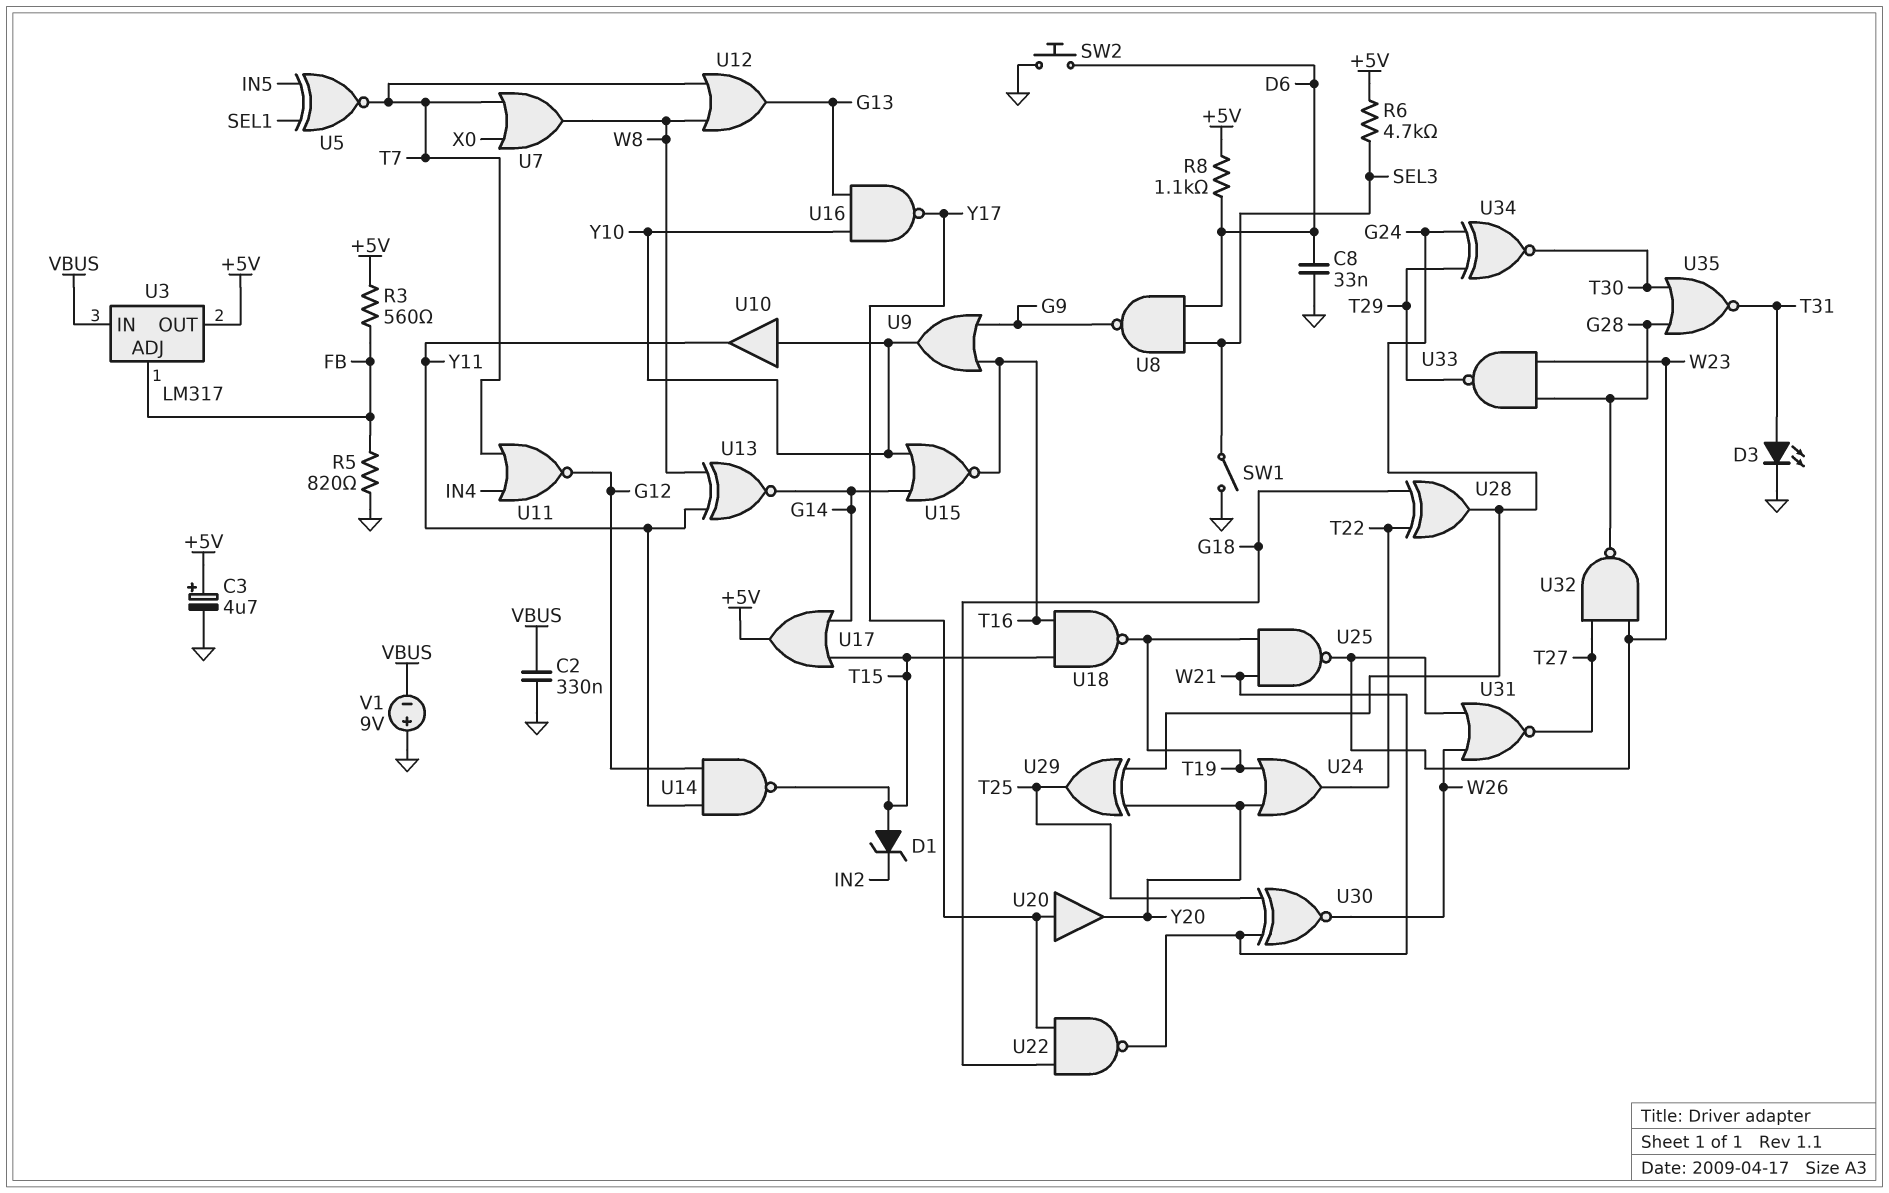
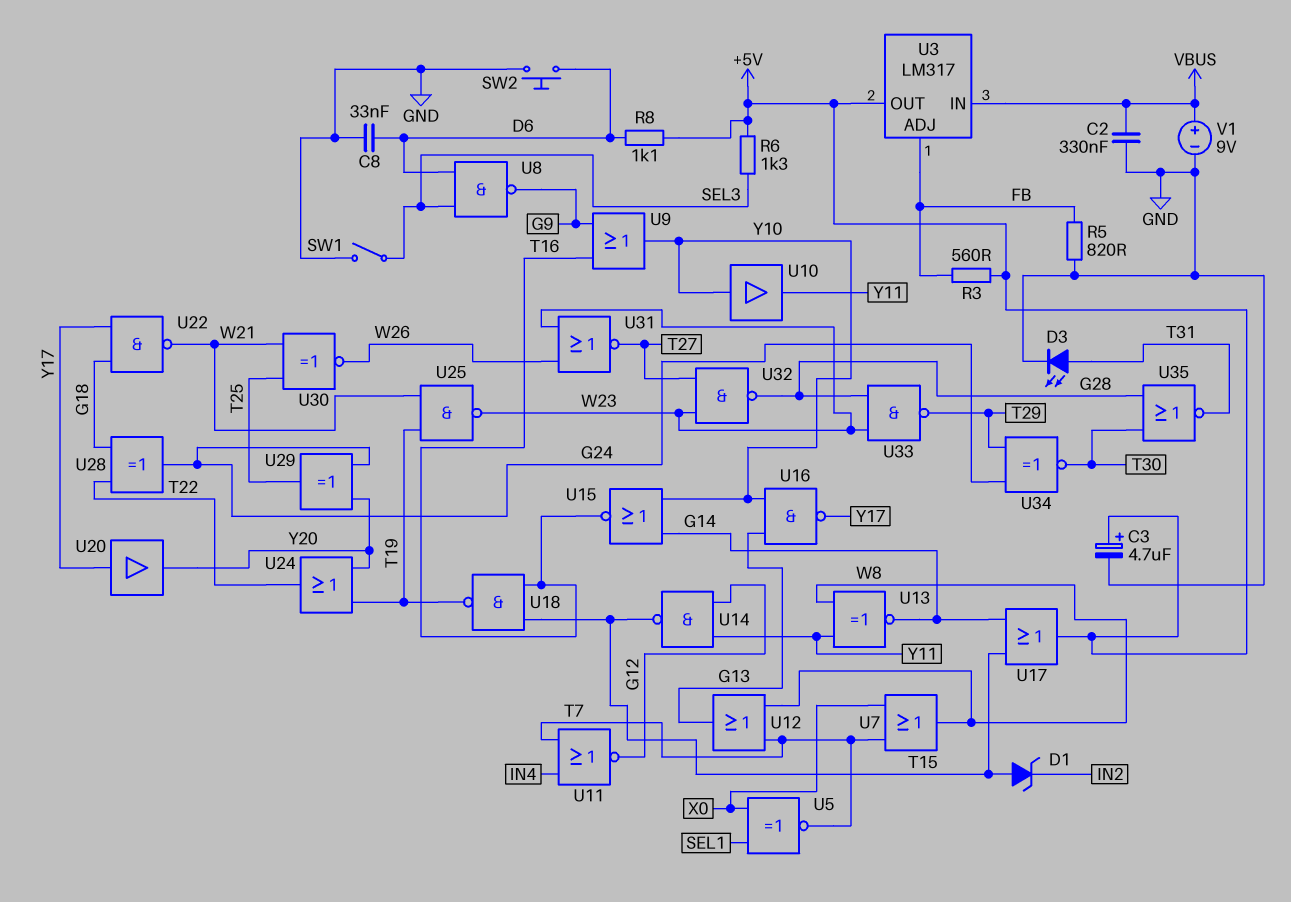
R6: 4.7k (+5V, SEL3) -> 1.3k (+5V, SEL3)
U5: XNOR (in IN5, in SEL1, out T7) -> XNOR (in SEL1, in X0, out T7)
V1: 9V (plus GND, minus VBUS) -> 9V (plus VBUS, minus GND)

